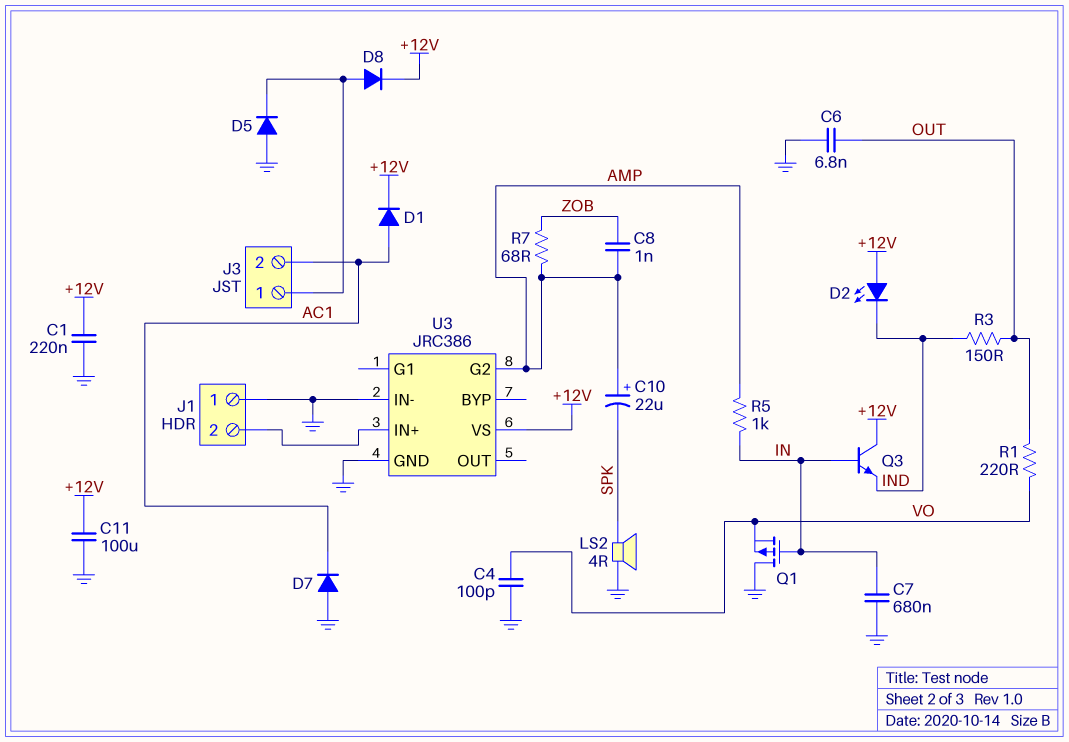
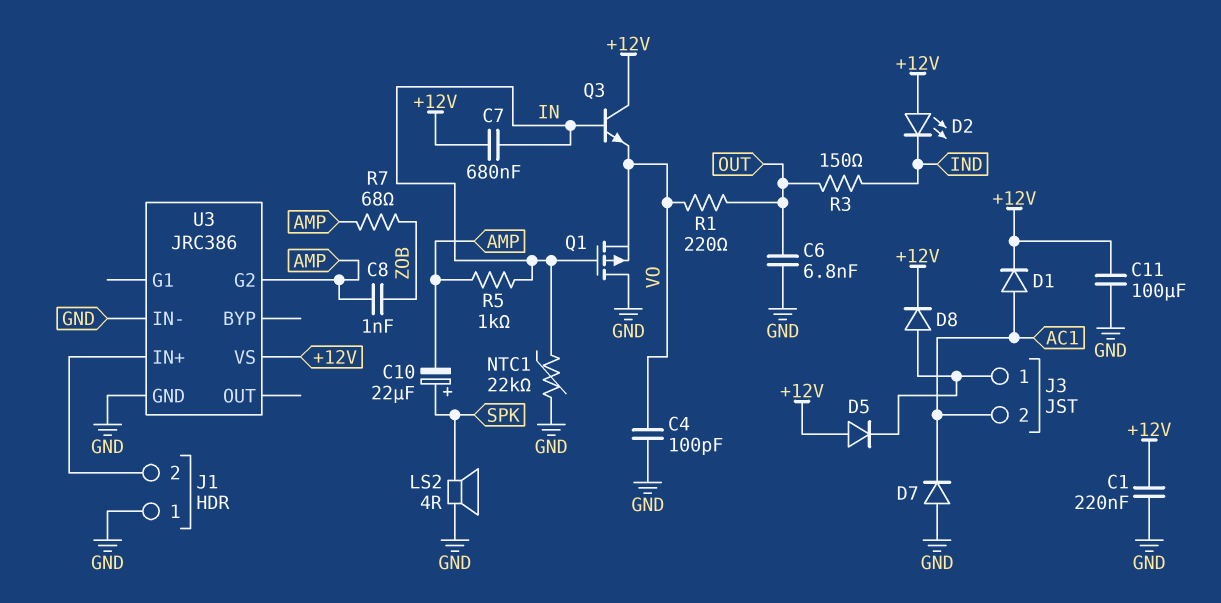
C7: 680nF (GND, IN) -> 680nF (+12V, IN)
C10: 22uF (plus AMP, minus SPK) -> 22uF (plus SPK, minus AMP)
D5: diode (A GND, K J3/1) -> diode (A +12V, K J3/1)
NTC1: none -> 22k (GND, IN)
Q3: NPN (B IN, C +12V, E IND) -> NPN (B IN, C +12V, E VO)

